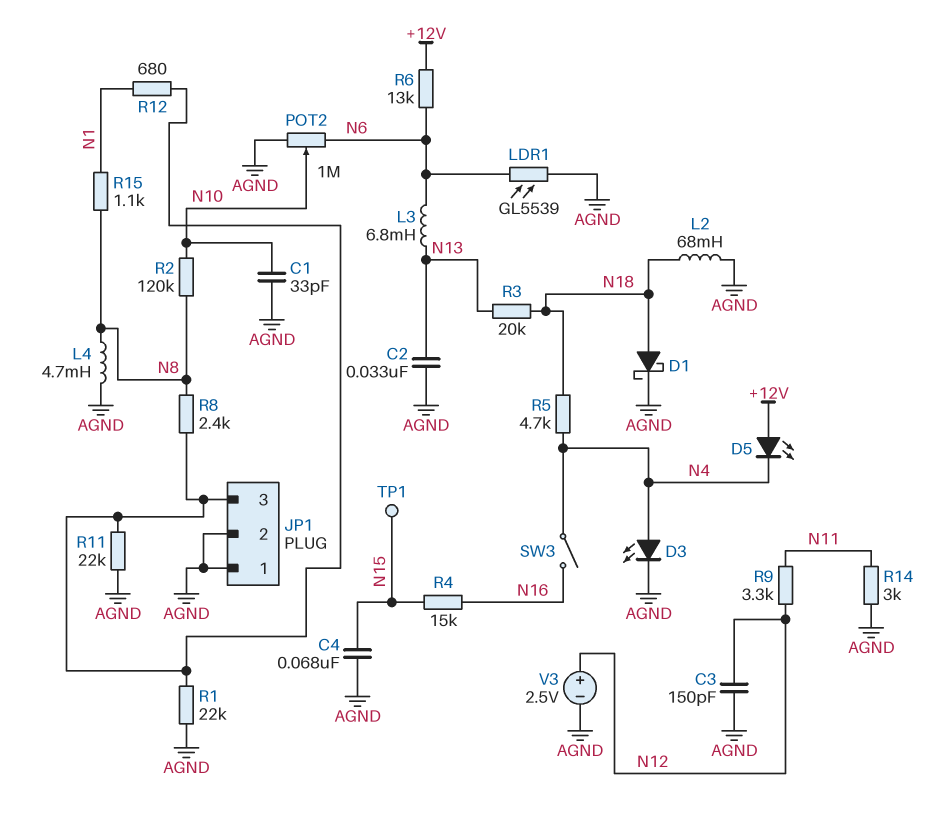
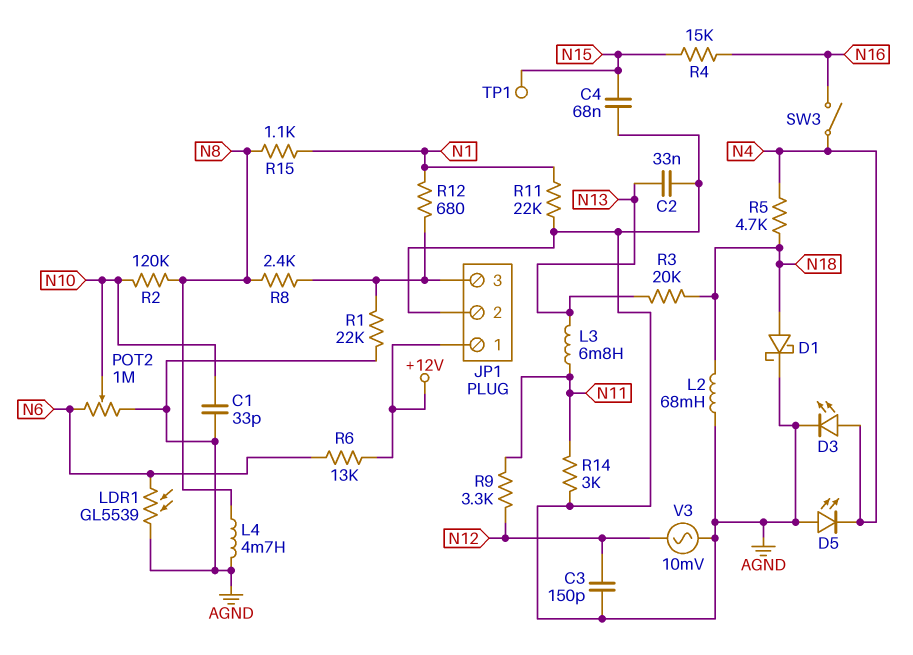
D5: LED (A +12V, K N4) -> LED (A AGND, K N4)
JP1 pin 1: AGND -> +12V
L3: 6.8mH (N6, N13) -> 6.8mH (N11, N13)
R11: 22k (AGND, JP1/3) -> 22k (AGND, N1)
V3: 2.5V (plus N12, minus AGND) -> AC 10mV (AGND, N12)

